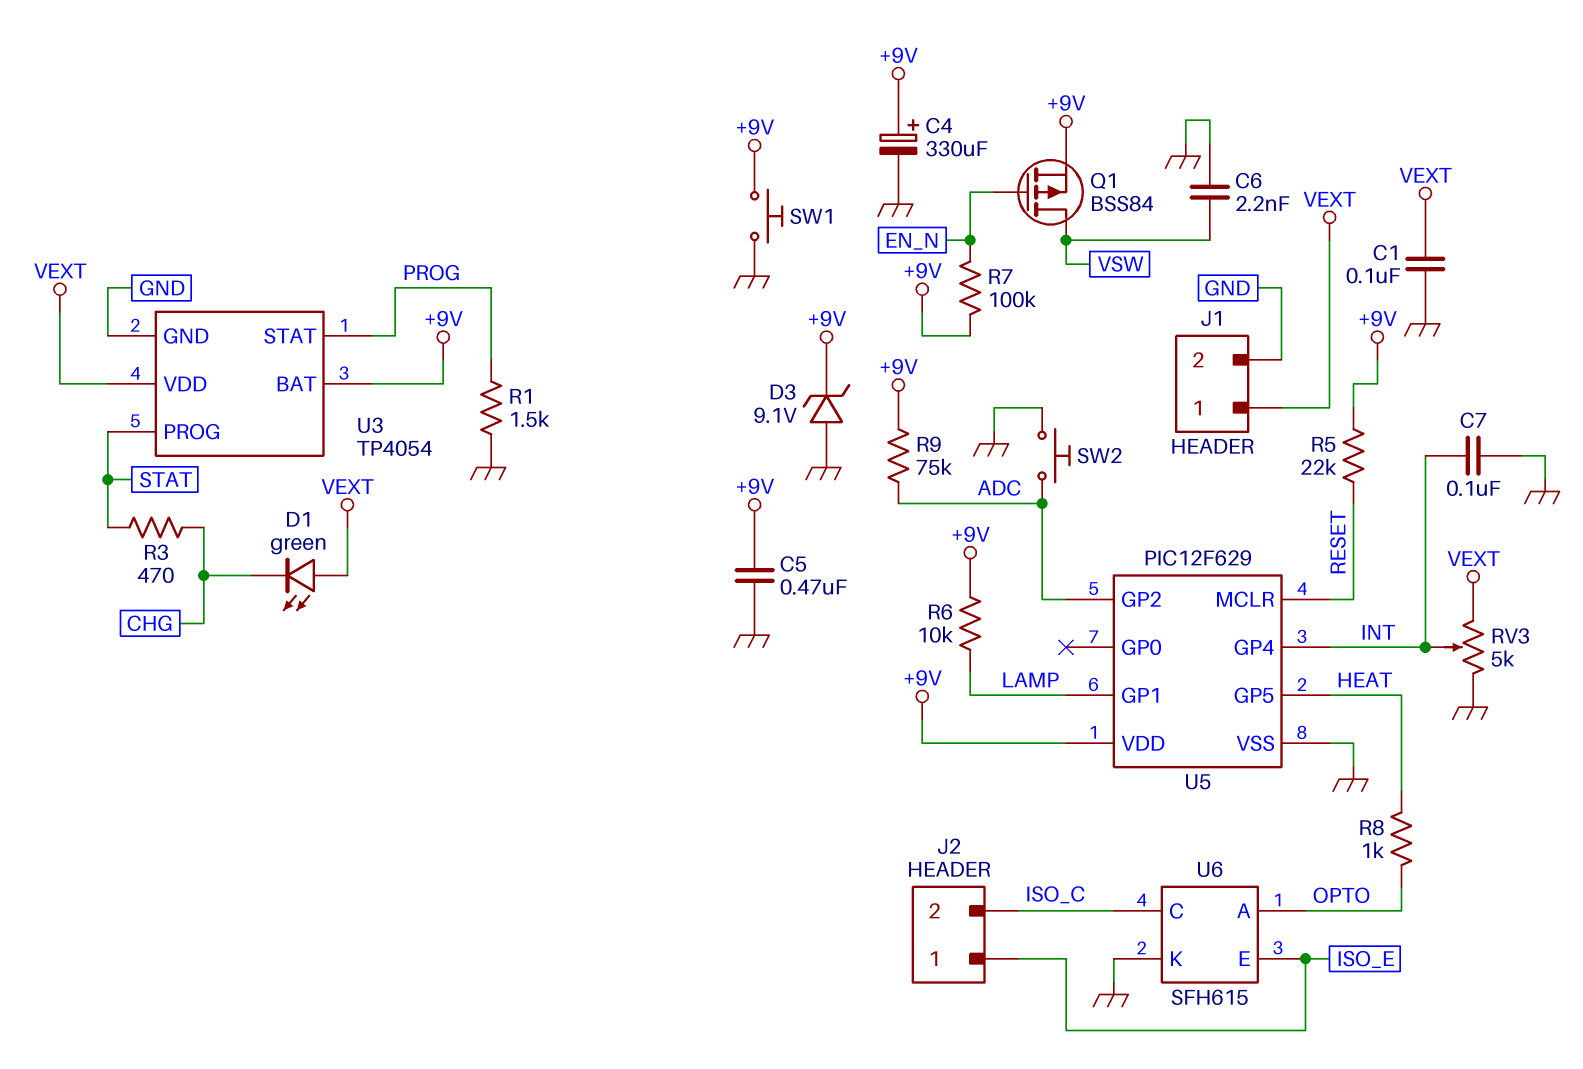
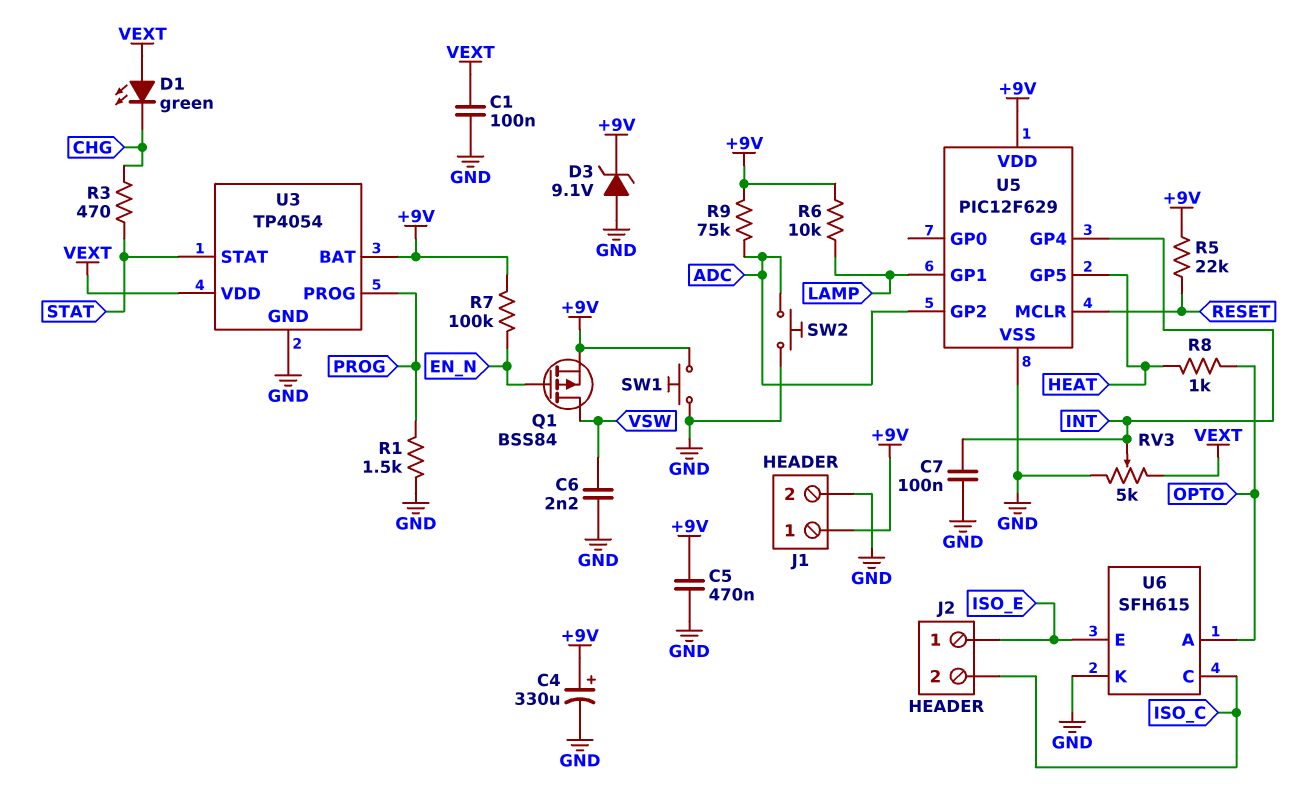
J1 pin 1: VEXT -> +9V
U3 pin PROG: STAT -> PROG
U3 pin STAT: PROG -> STAT

